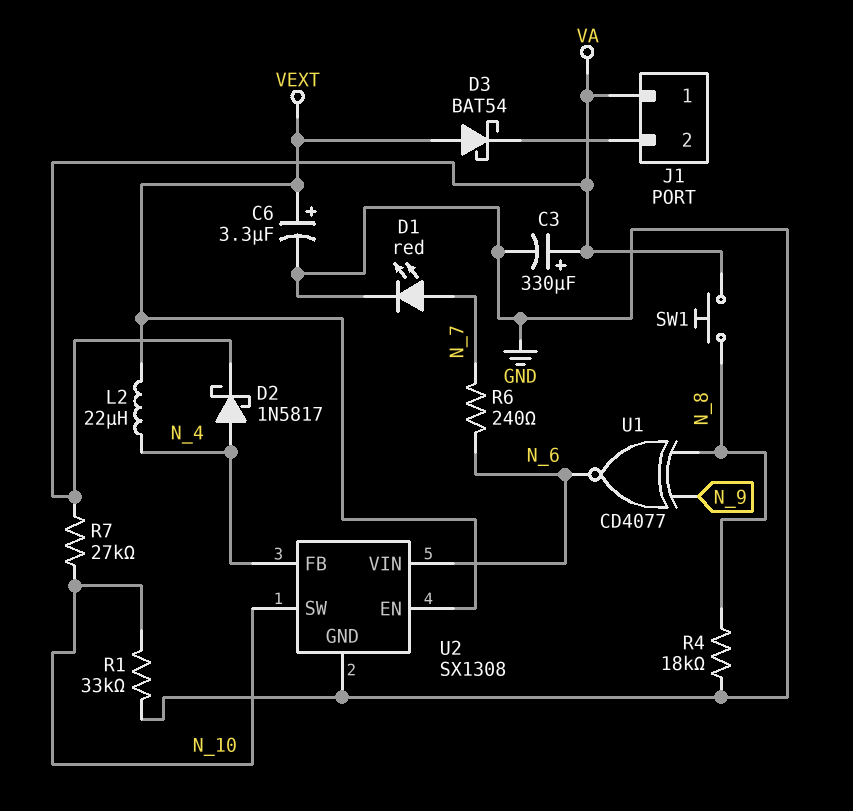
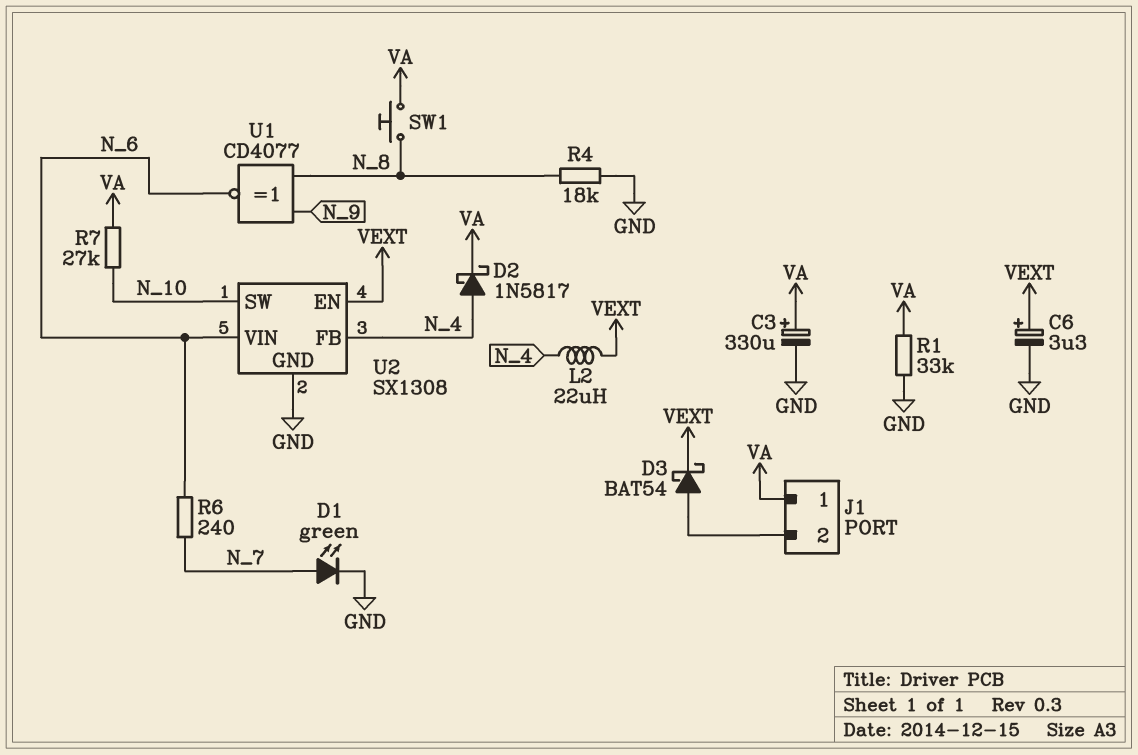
D1: LED red (A N_7, K GND) -> LED green (A N_7, K GND)
D3: schottky BAT54 (A VEXT, K J1/2) -> schottky BAT54 (A J1/2, K VEXT)
R1: 33k (GND, N_10) -> 33k (GND, VA)

